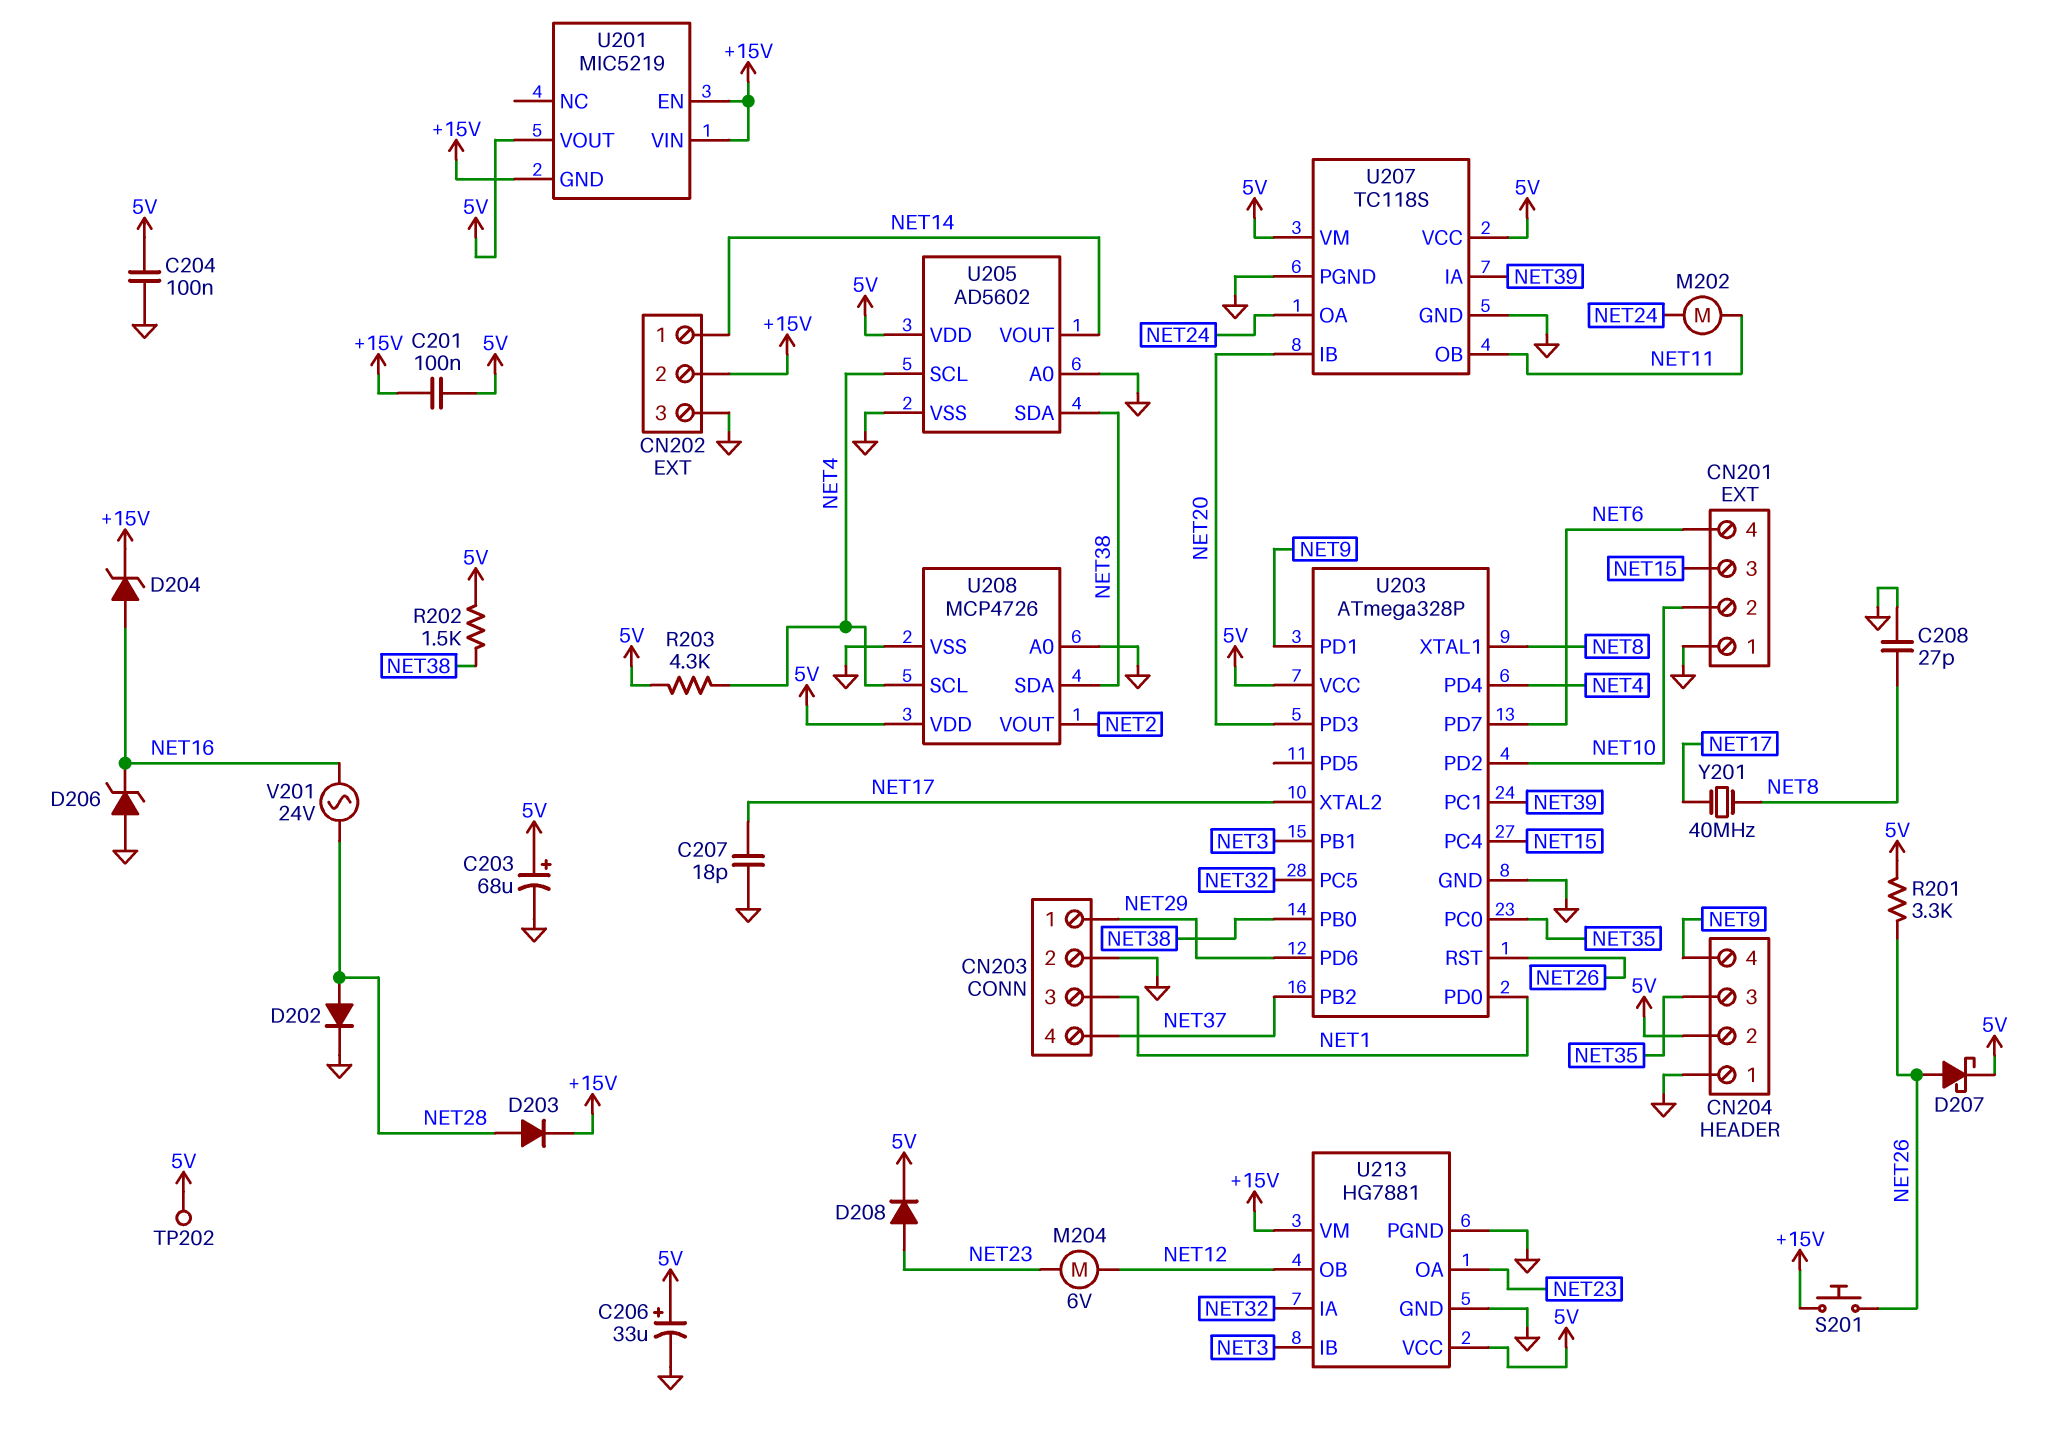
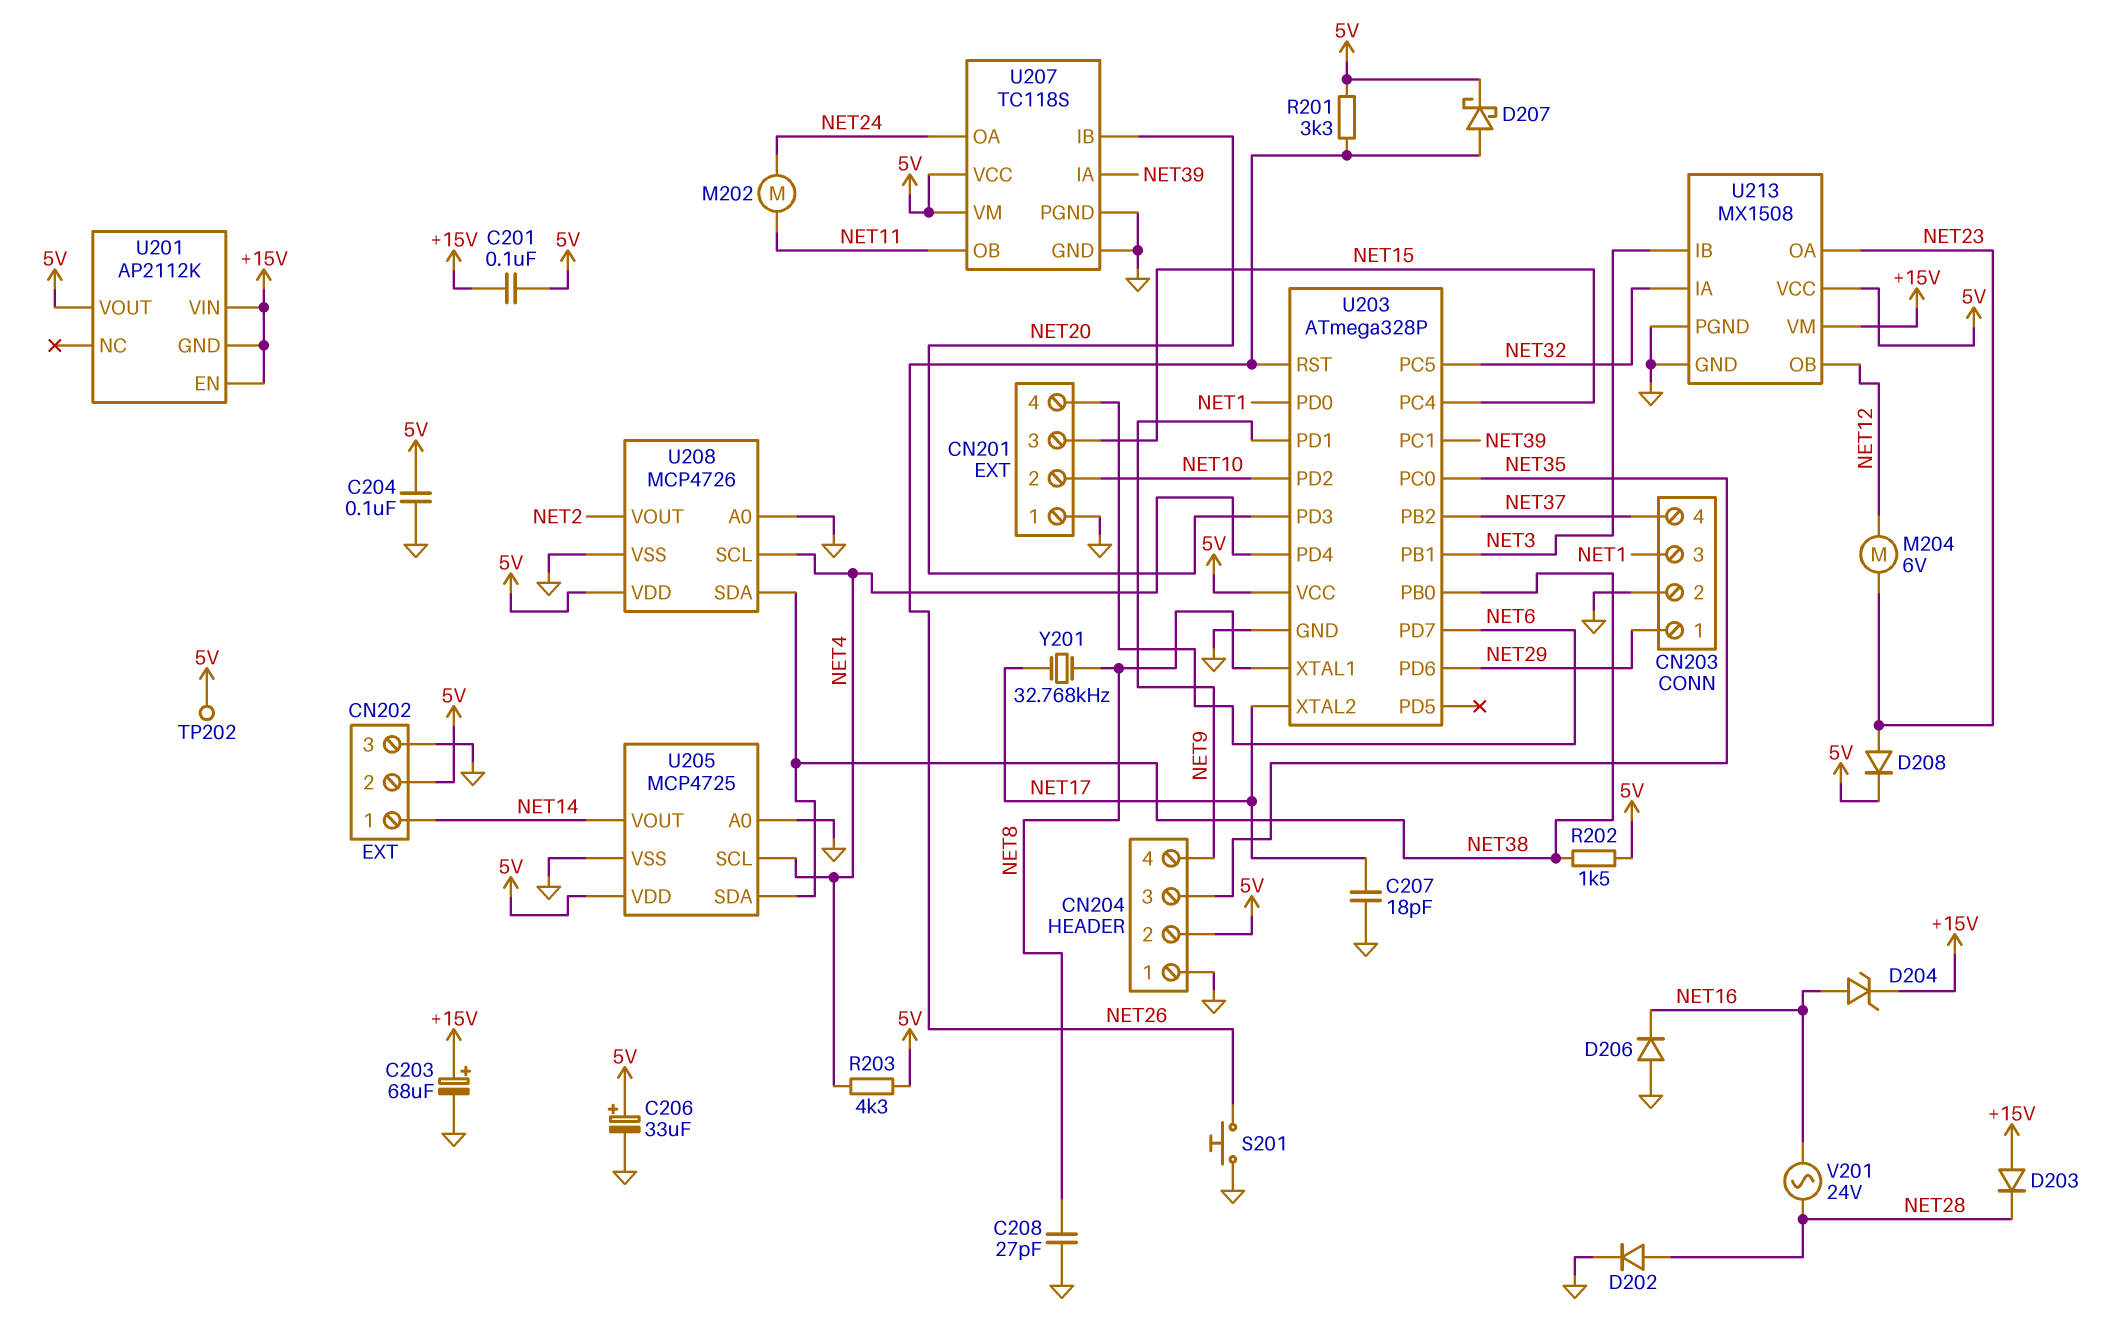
C203: 68uF (plus 5V, minus GND) -> 68uF (plus +15V, minus GND)
CN202 pin 2: +15V -> 5V
D203: diode (A NET28, K +15V) -> diode (A +15V, K NET28)
D206: zener (A GND, K NET16) -> diode (A GND, K NET16)
S201: button (+15V, NET26) -> button (GND, NET26)
U201: MIC5219 -> AP2112K
U205: AD5602 -> MCP4725
U213: HG7881 -> MX1508
Y201: 40MHz (NET8, NET17) -> 32.768kHz (NET8, NET17)

